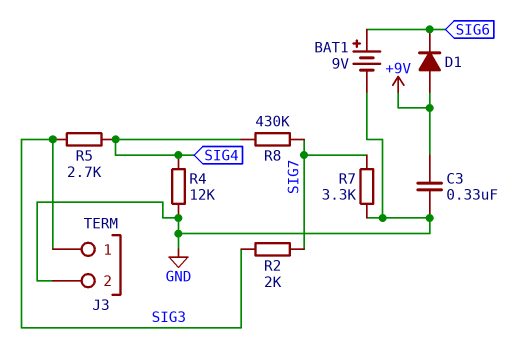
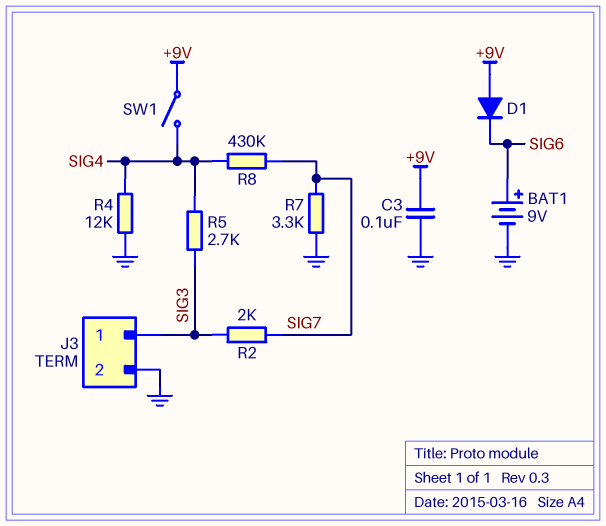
C3: 330nF (+9V, GND) -> 100nF (+9V, GND)
SW1: none -> switch (+9V, SIG4)

